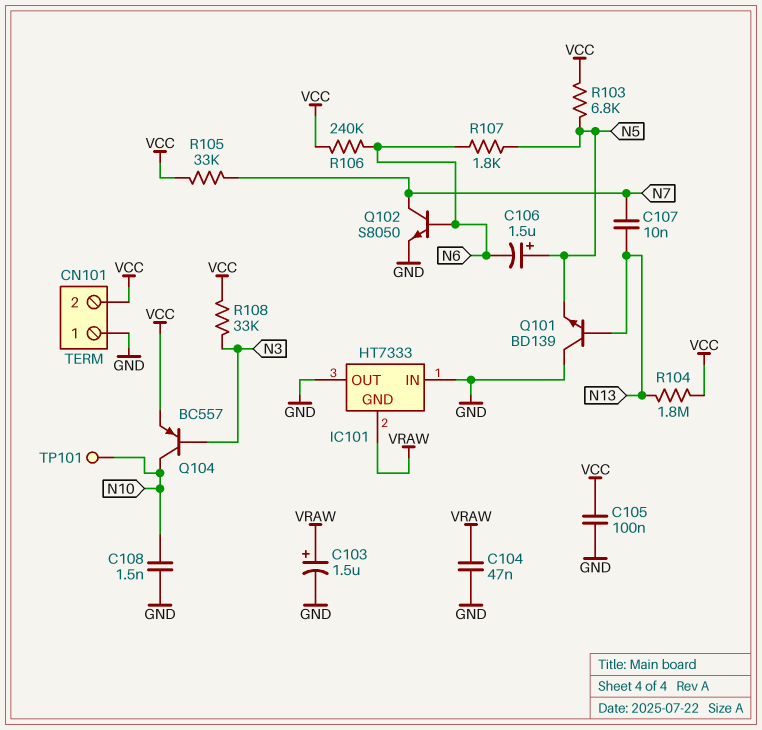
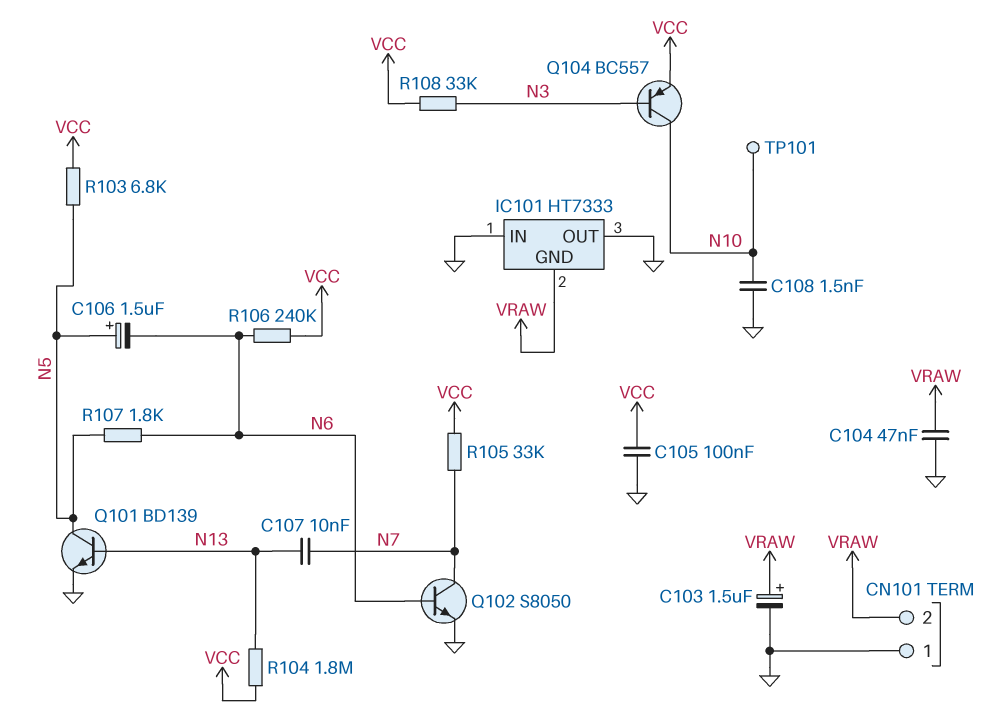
CN101 pin 2: VCC -> VRAW
Q101: NPN BD139 (B N13, C GND, E N5) -> NPN BD139 (B N13, C N5, E GND)

